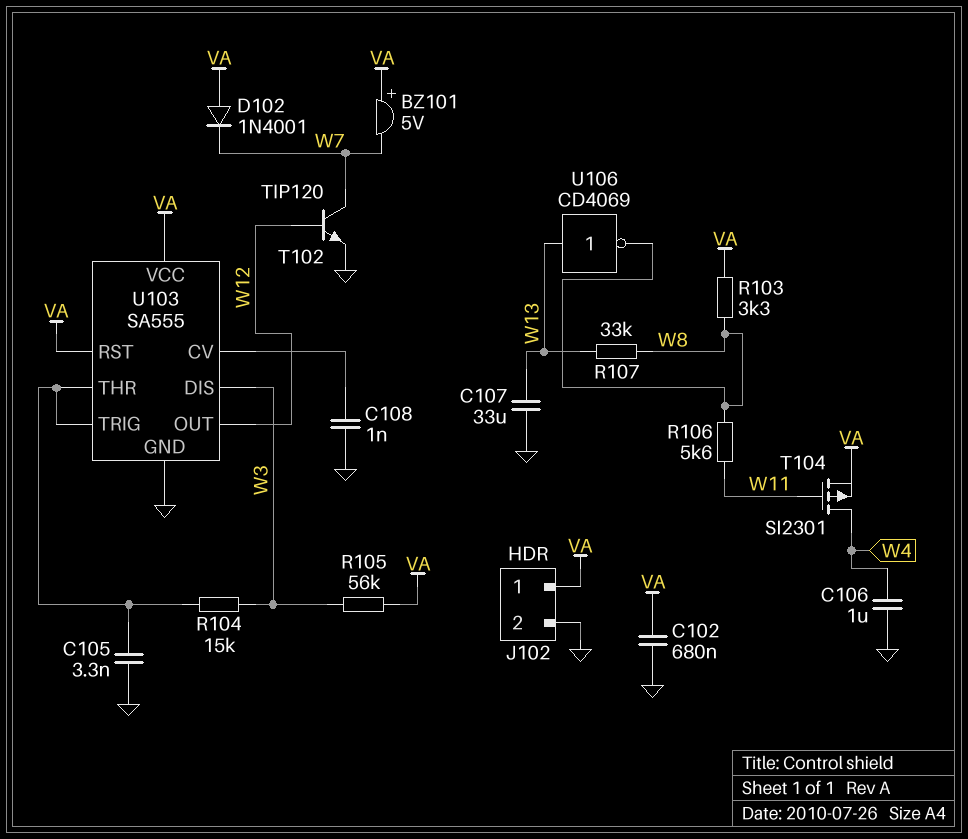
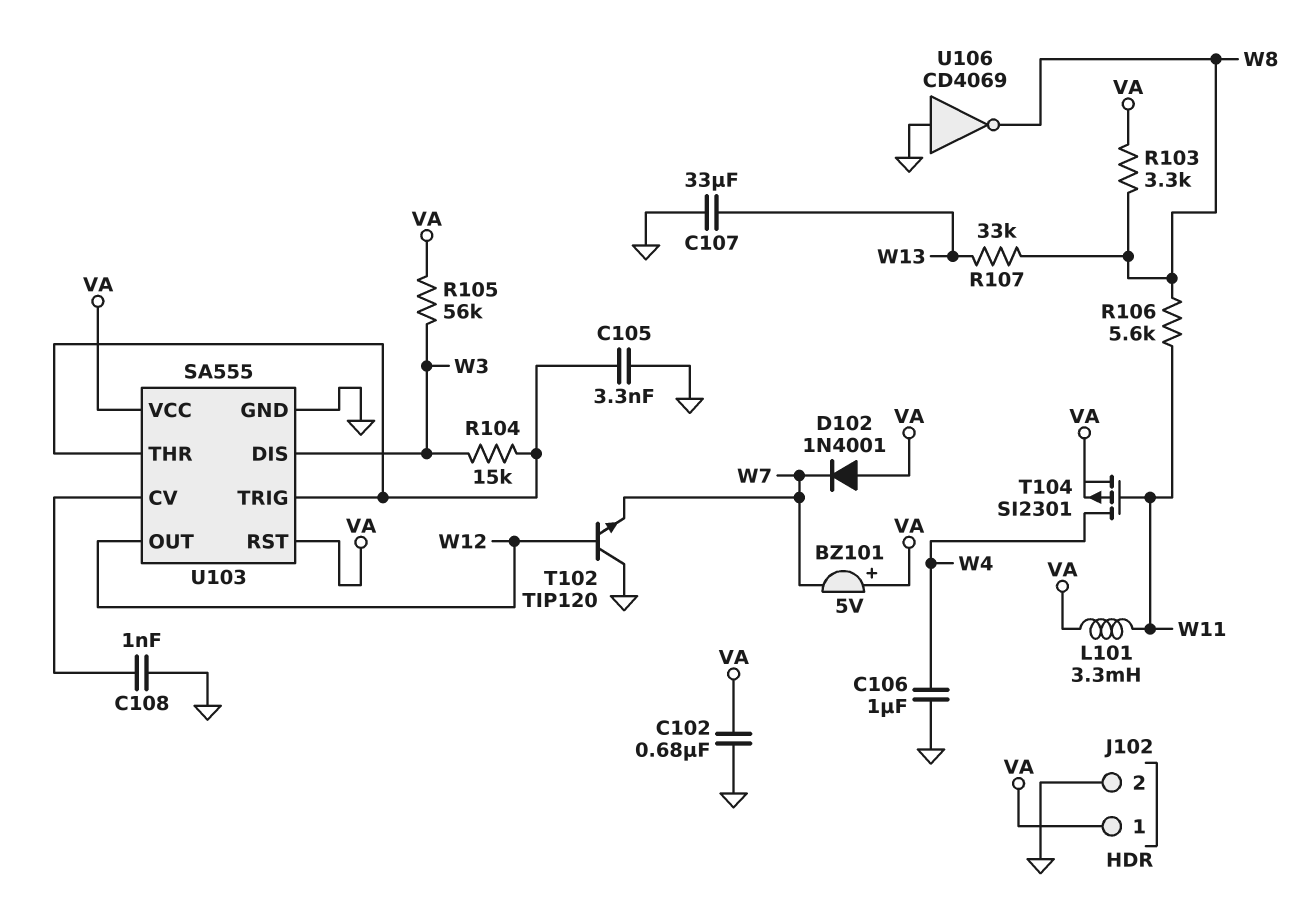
L101: none -> 3.3mH (VA, W11)
T102: NPN TIP120 (B W12, C W7, E GND) -> NPN TIP120 (B W12, C GND, E W7)
U106: NOT CD4069 (in W13, out W8) -> NOT CD4069 (in GND, out W8)

